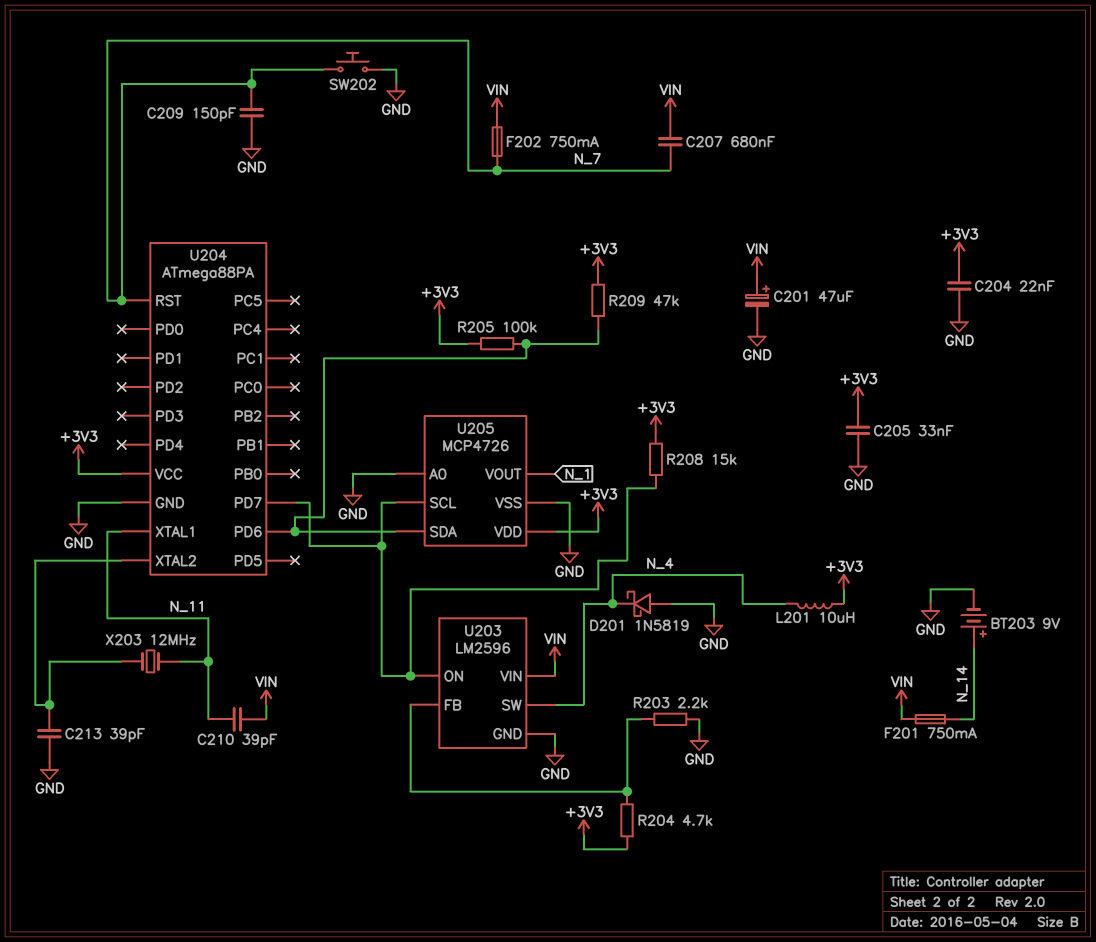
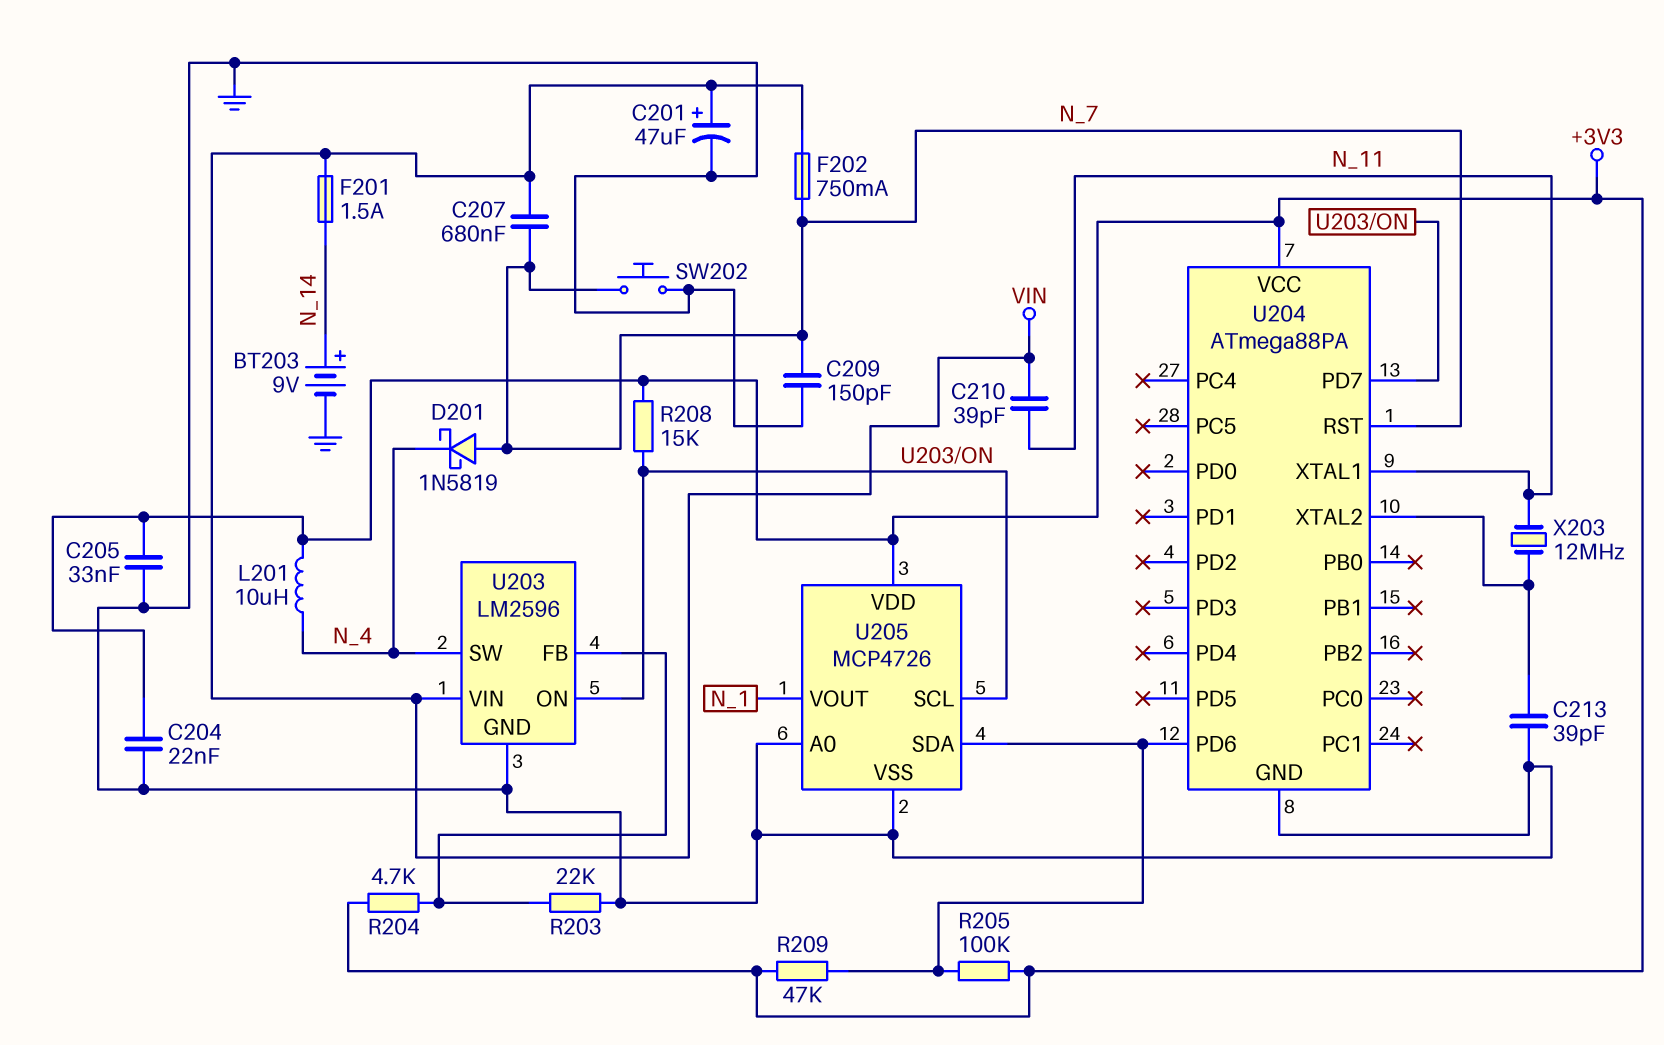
D201: schottky 1N5819 (A GND, K N_4) -> schottky 1N5819 (A N_7, K N_4)
F201: 750mA (N_14, VIN) -> 1.5A (N_14, VIN)
R203: 2.2k (GND, U203/FB) -> 22k (GND, U203/FB)

